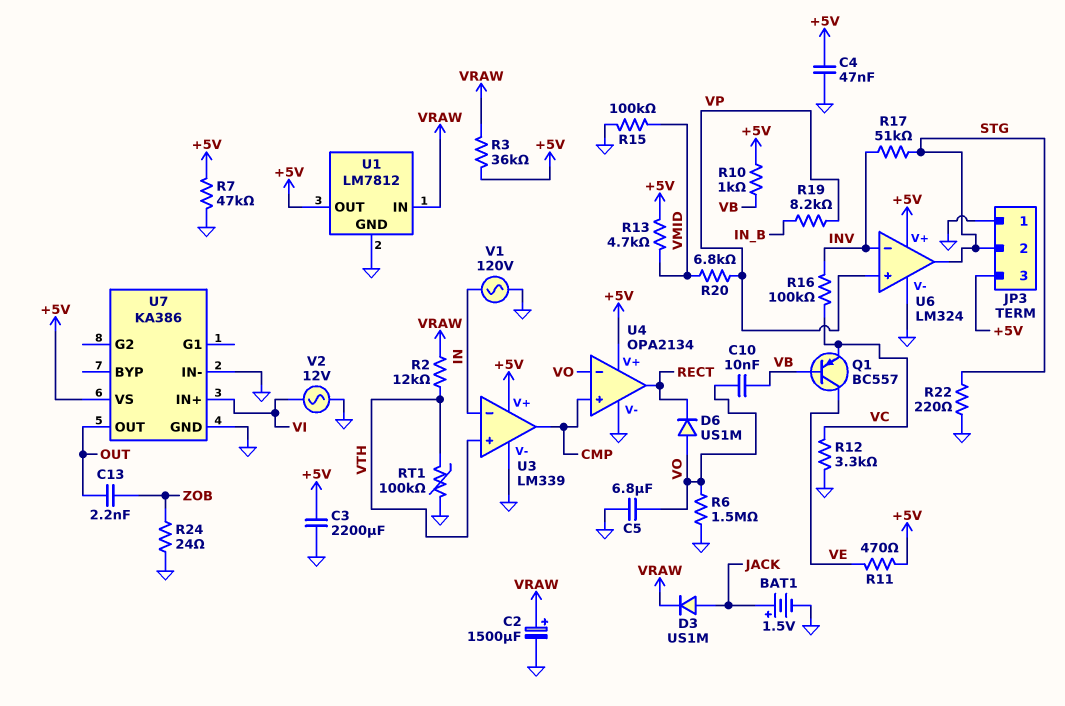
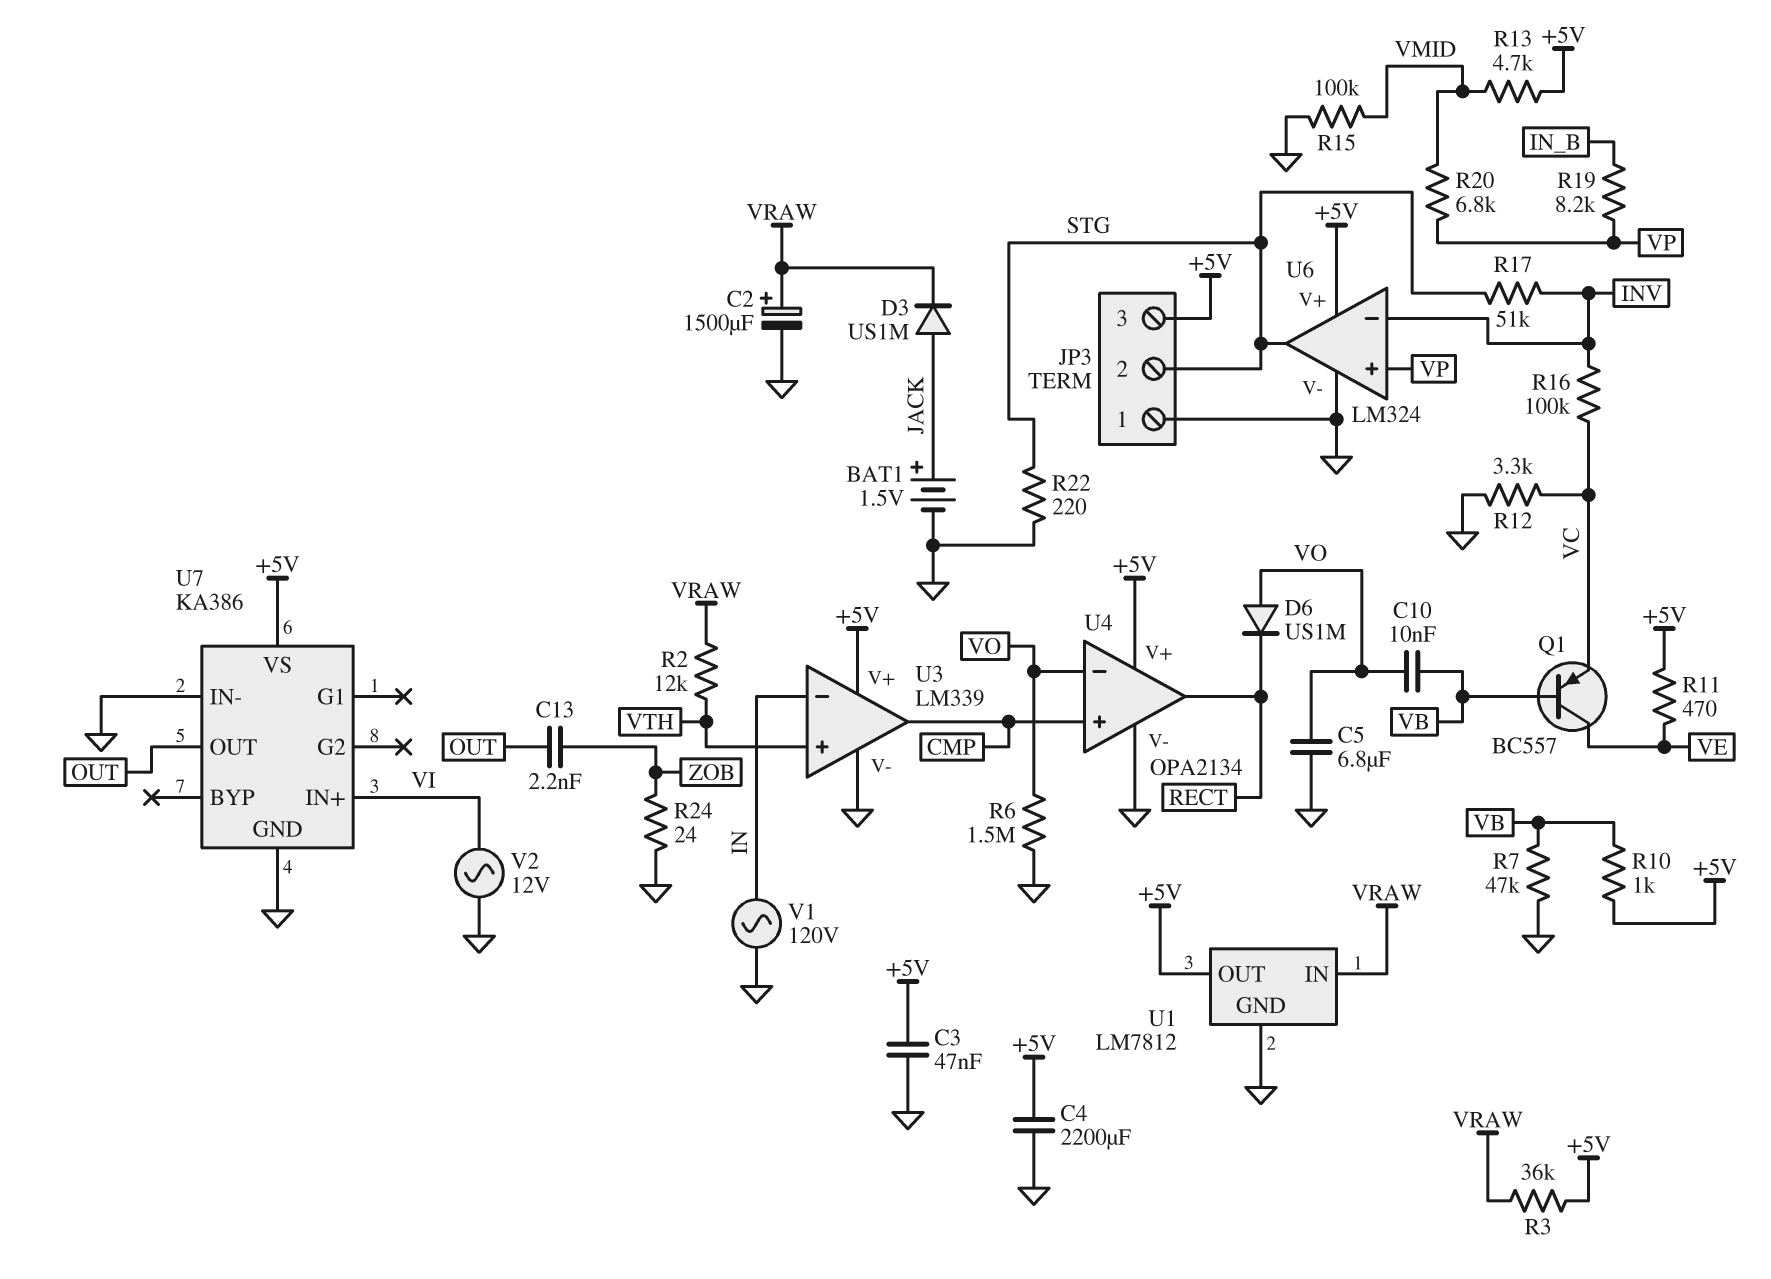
C3: 2200uF (+5V, GND) -> 47nF (+5V, GND)
C4: 47nF (+5V, GND) -> 2200uF (+5V, GND)
R7: 47k (+5V, GND) -> 47k (GND, VB)
RT1: 100k (GND, VTH) -> none

